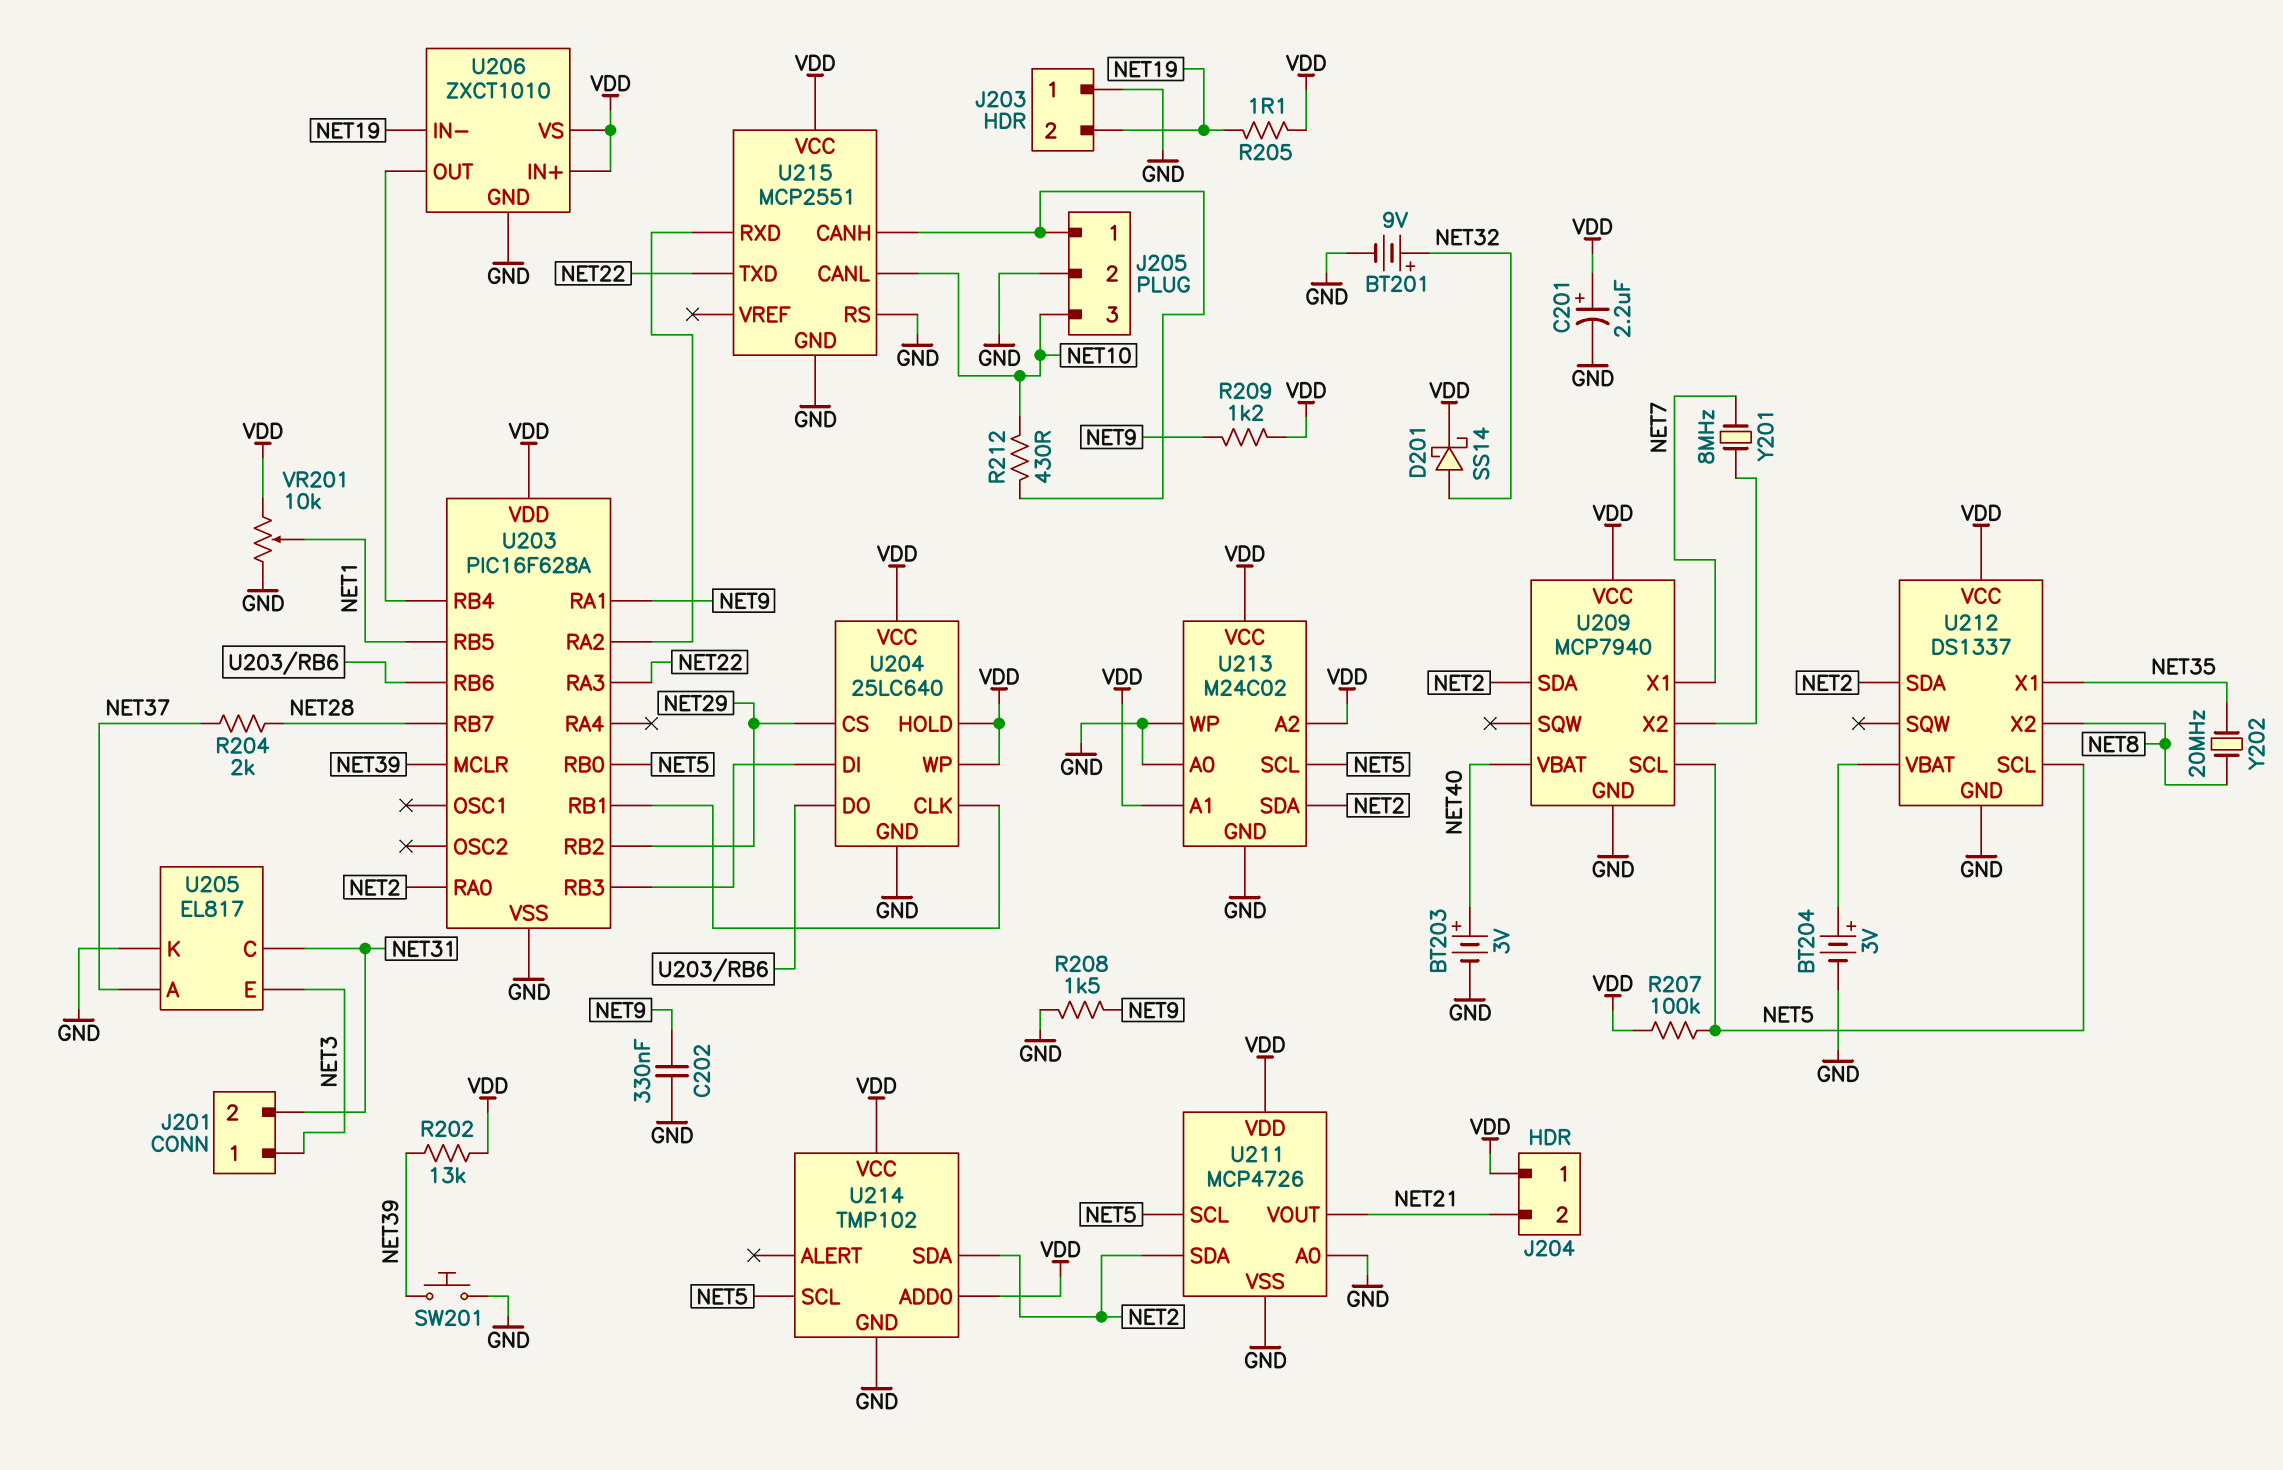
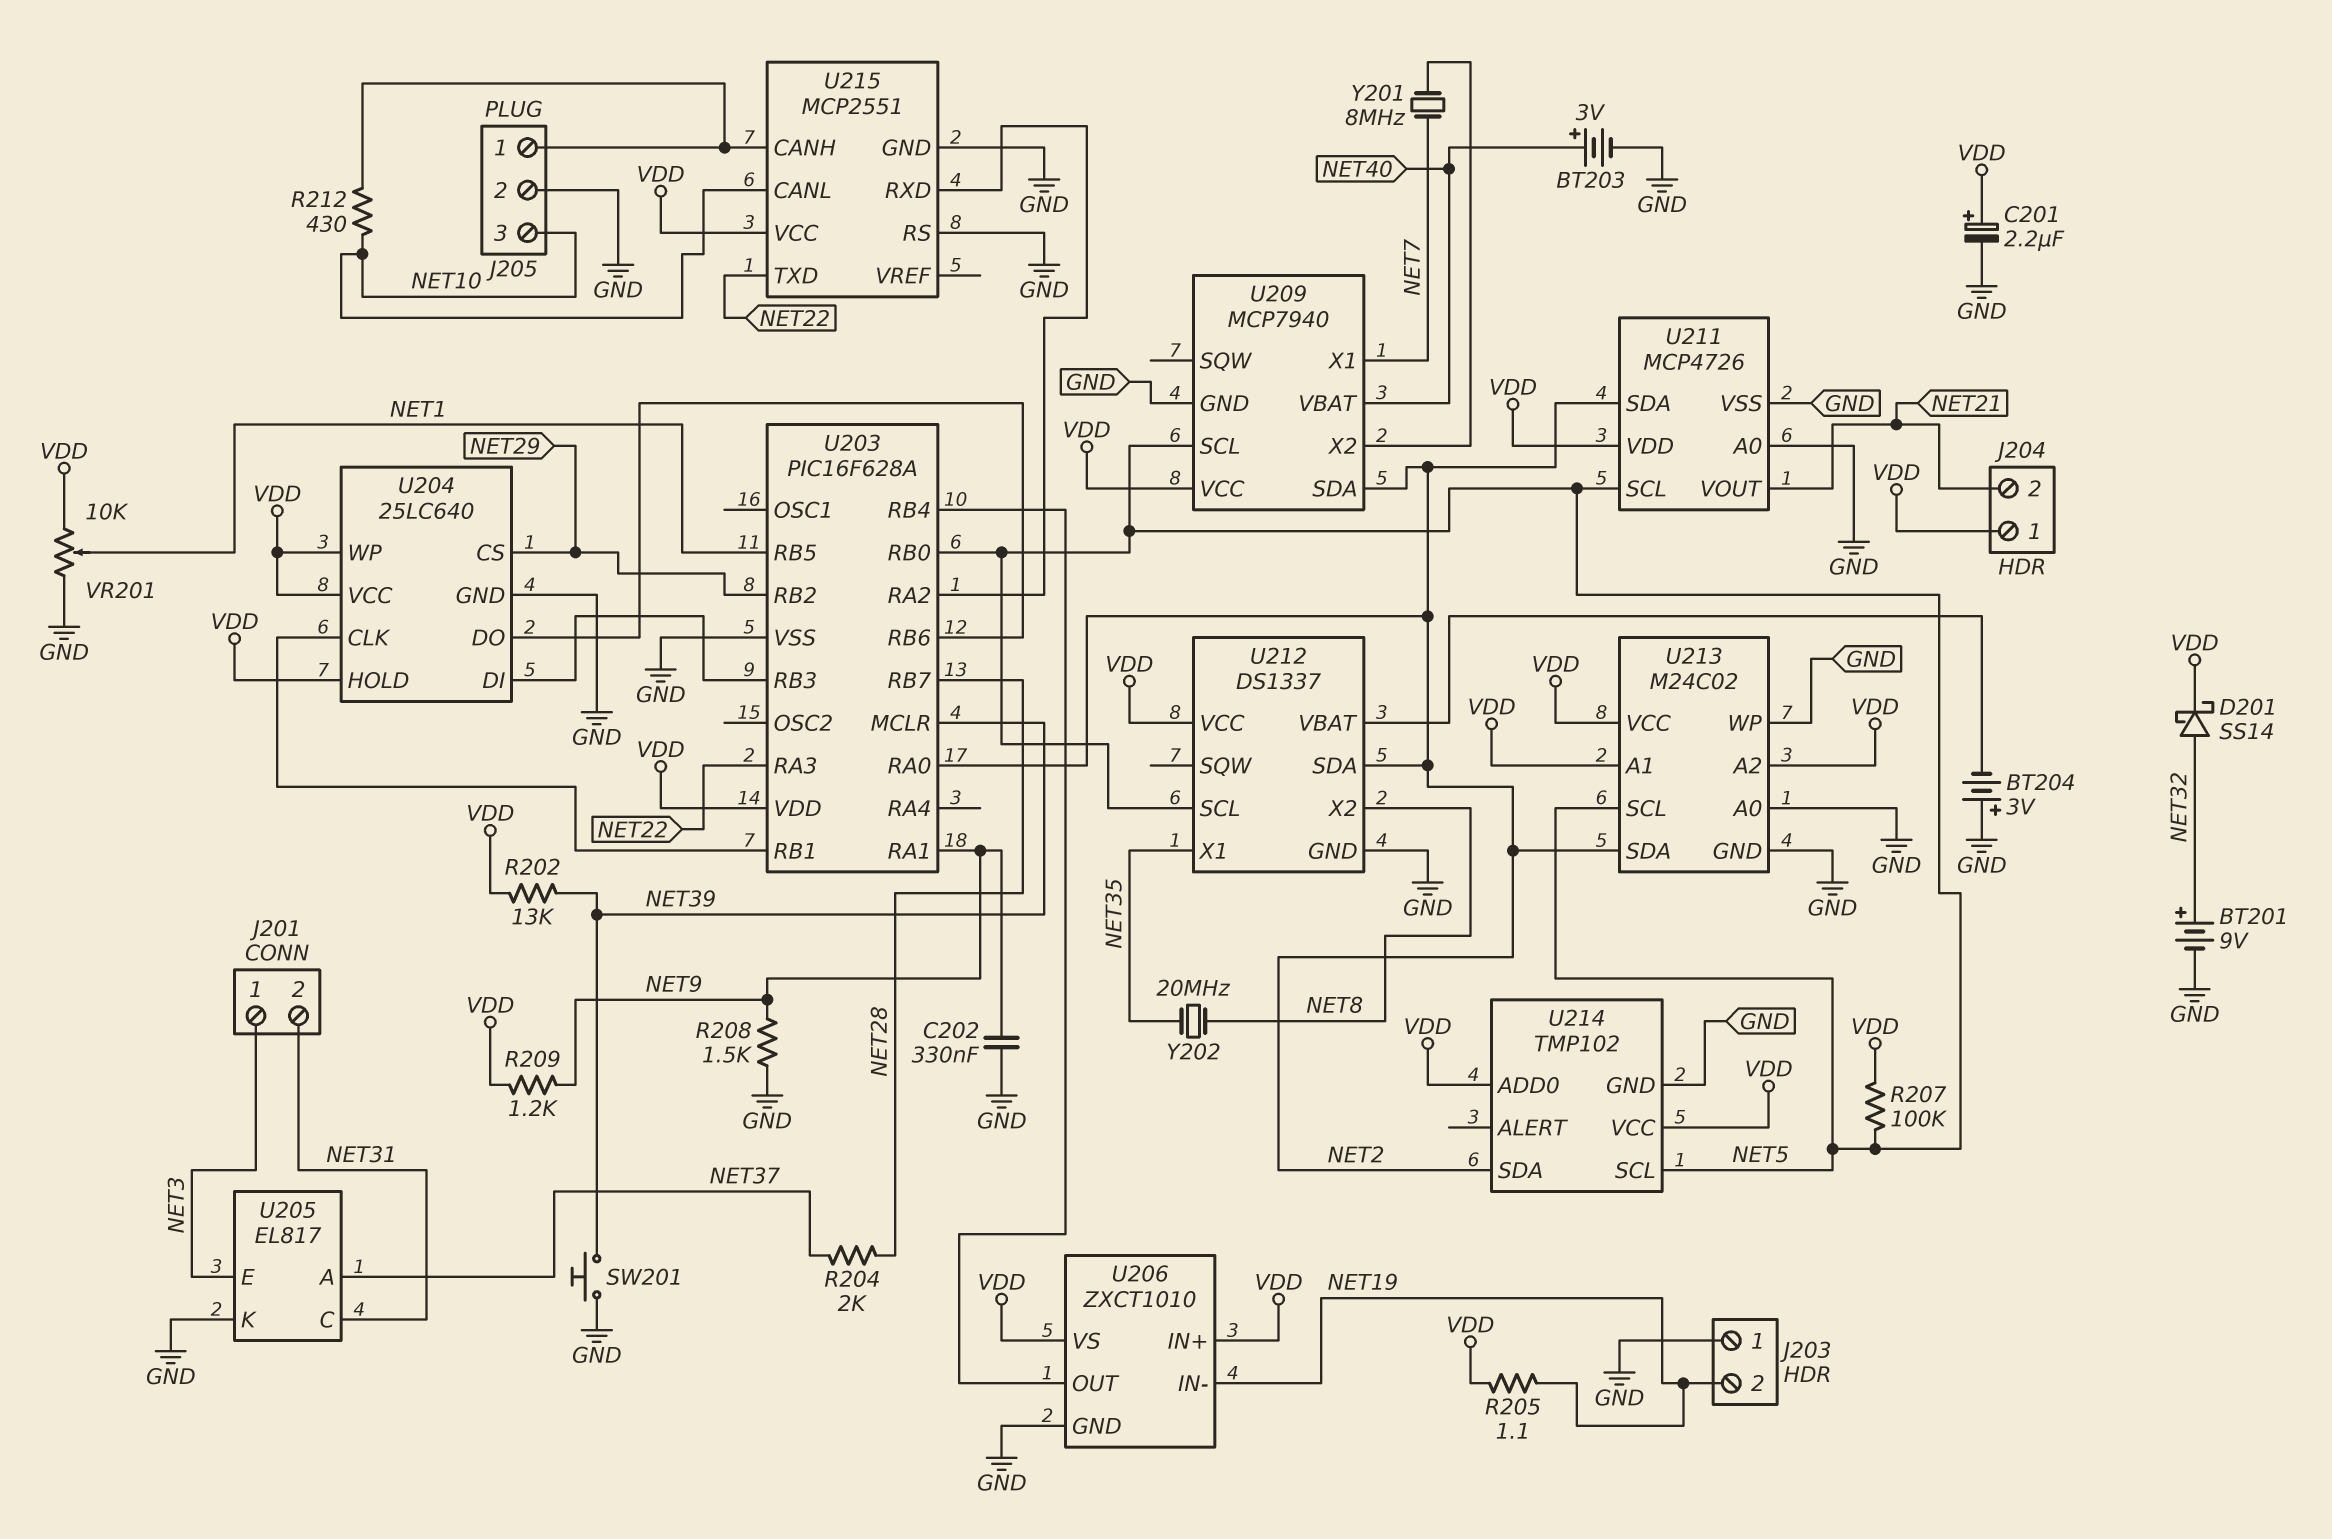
BT204: 3V (plus U212/VBAT, minus GND) -> 3V (plus GND, minus U212/VBAT)

